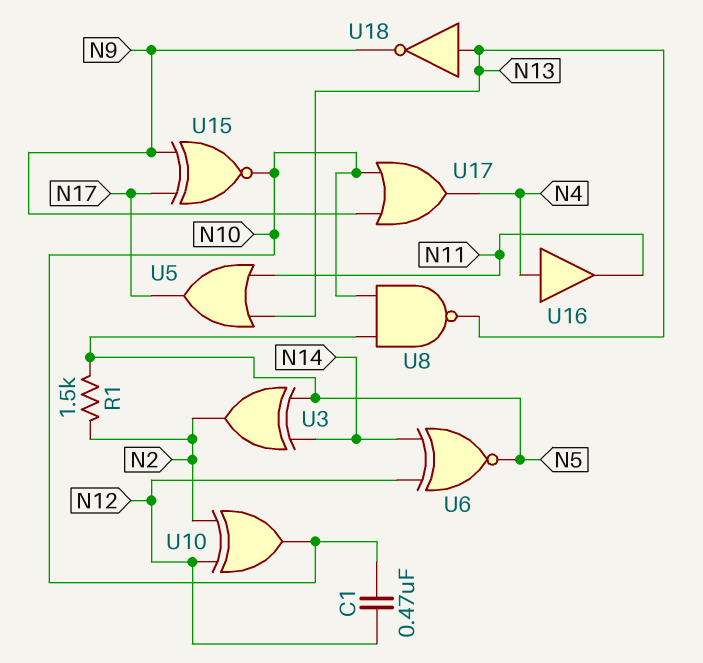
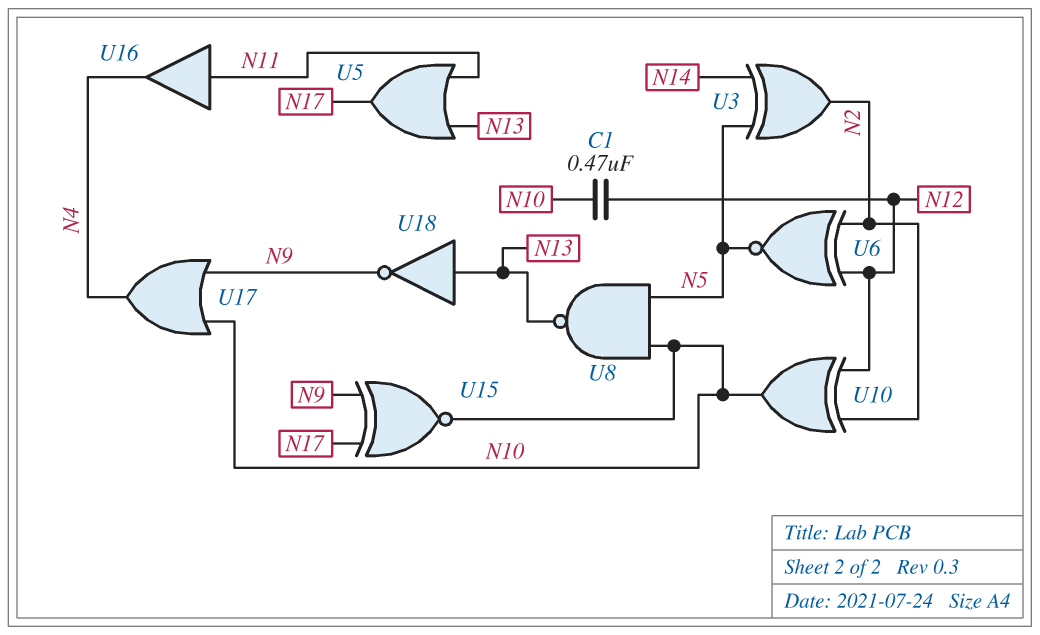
R1: 1.5k (N2, N5) -> none
U6: XNOR (in N12, in N14, out N5) -> XNOR (in N2, in N12, out N5)
U16: buffer (in N4, out N11) -> buffer (in N11, out N4)

